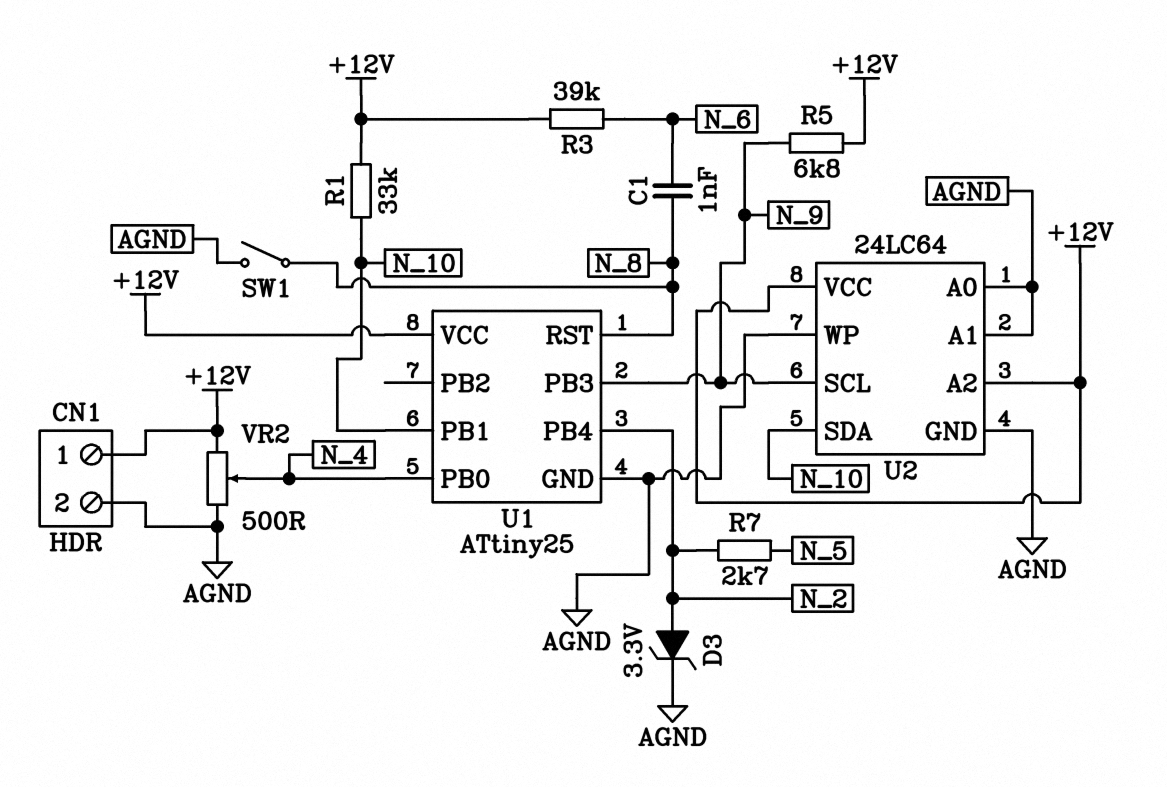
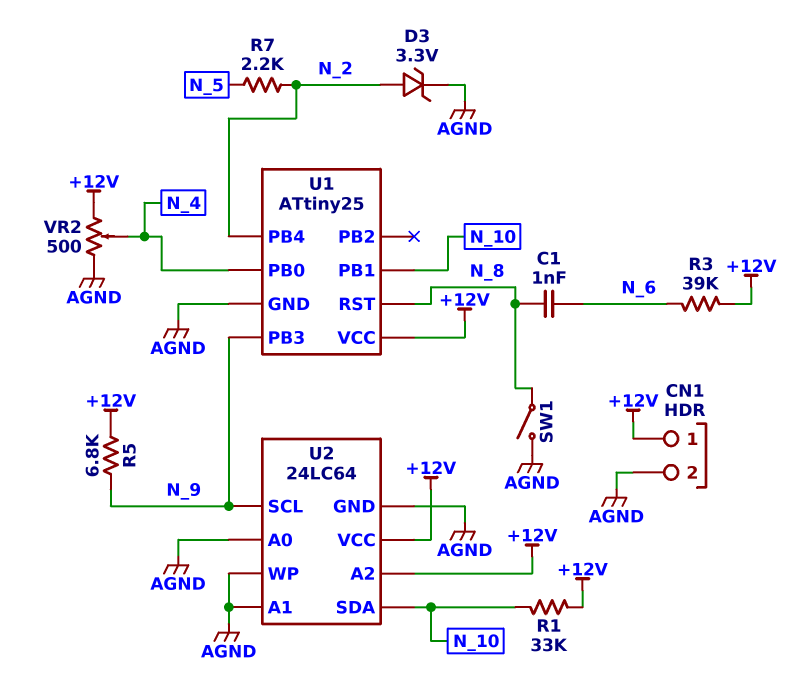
R7: 2.7k (N_2, N_5) -> 2.2k (N_2, N_5)

